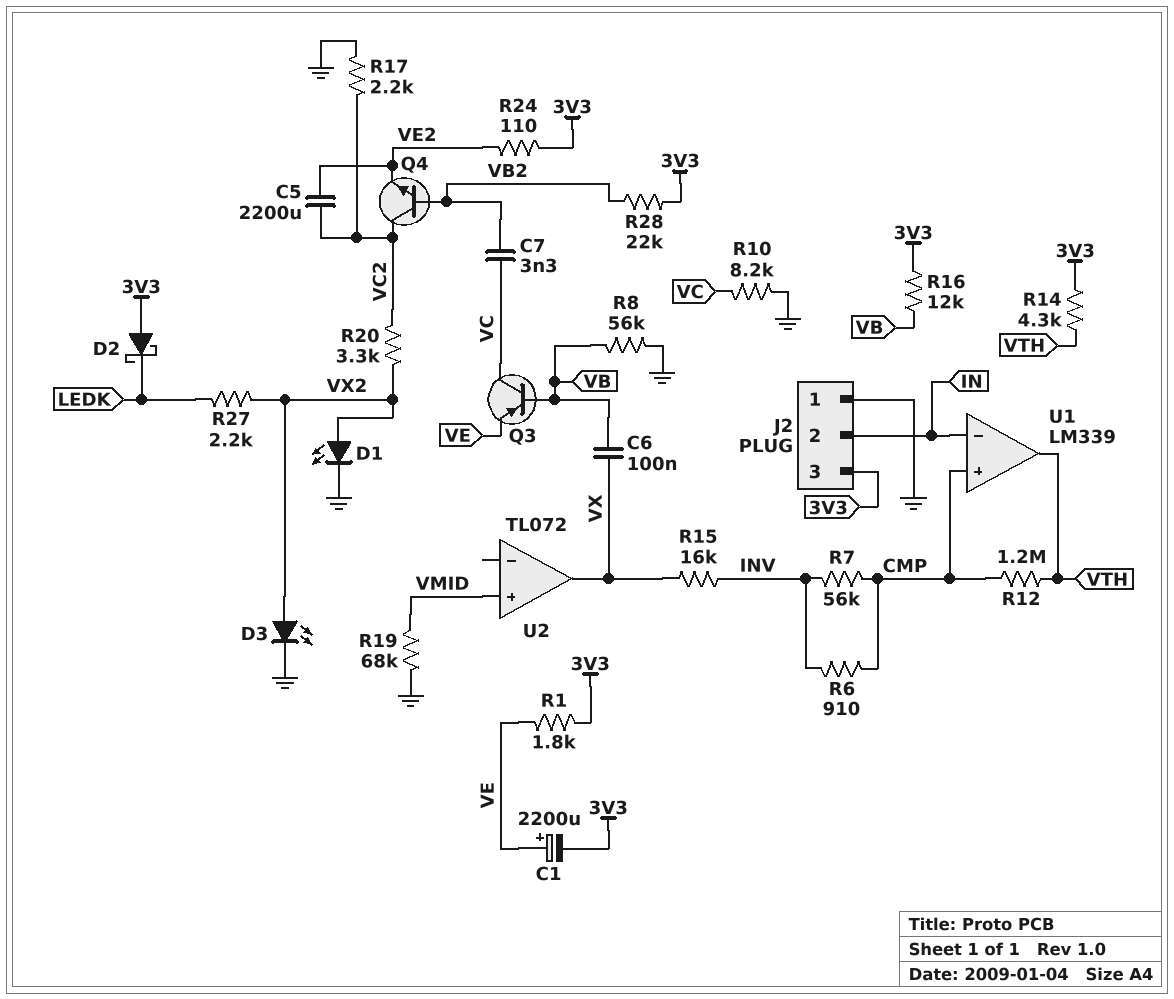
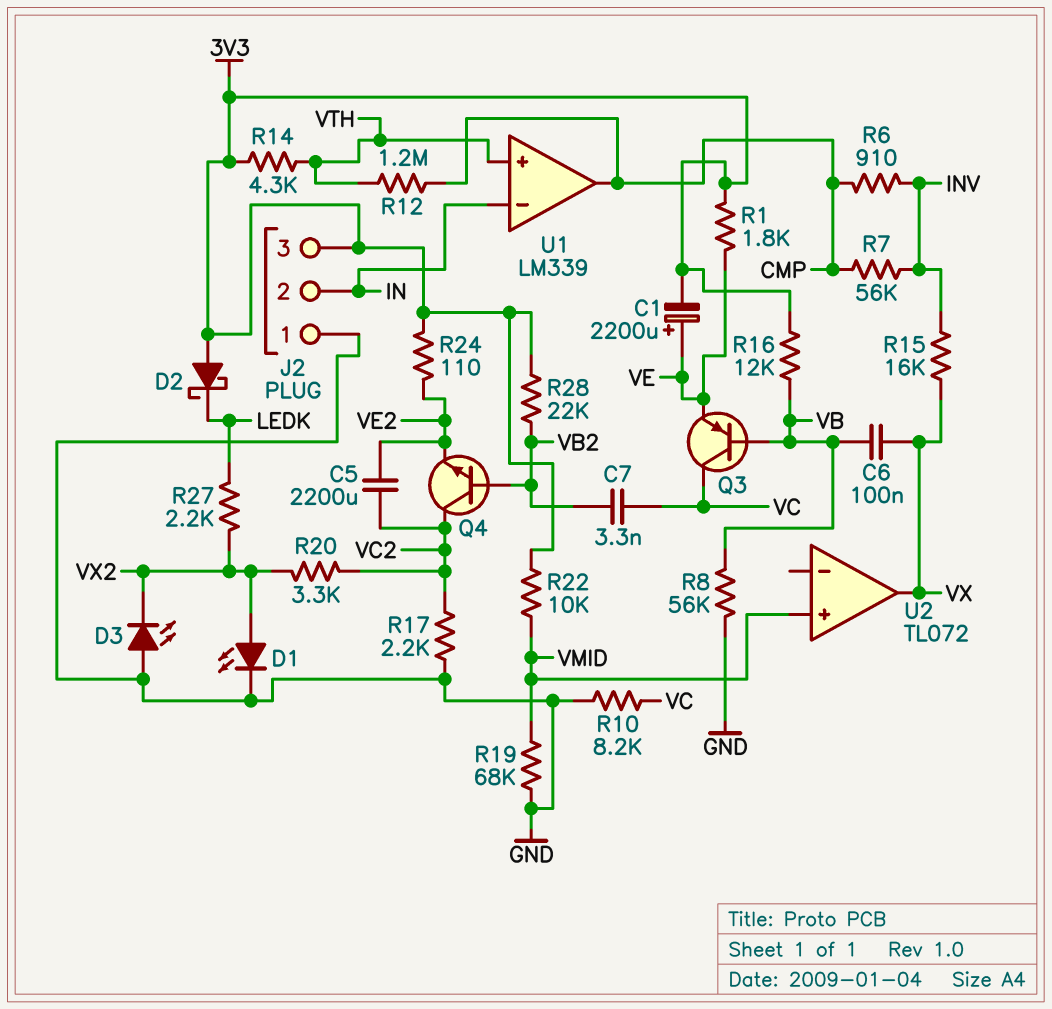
D3: LED (A VX2, K GND) -> LED (A GND, K VX2)
R22: none -> 10k (3V3, VMID)
U1 pin in+: CMP -> VTH
U1 pin out: VTH -> CMP

